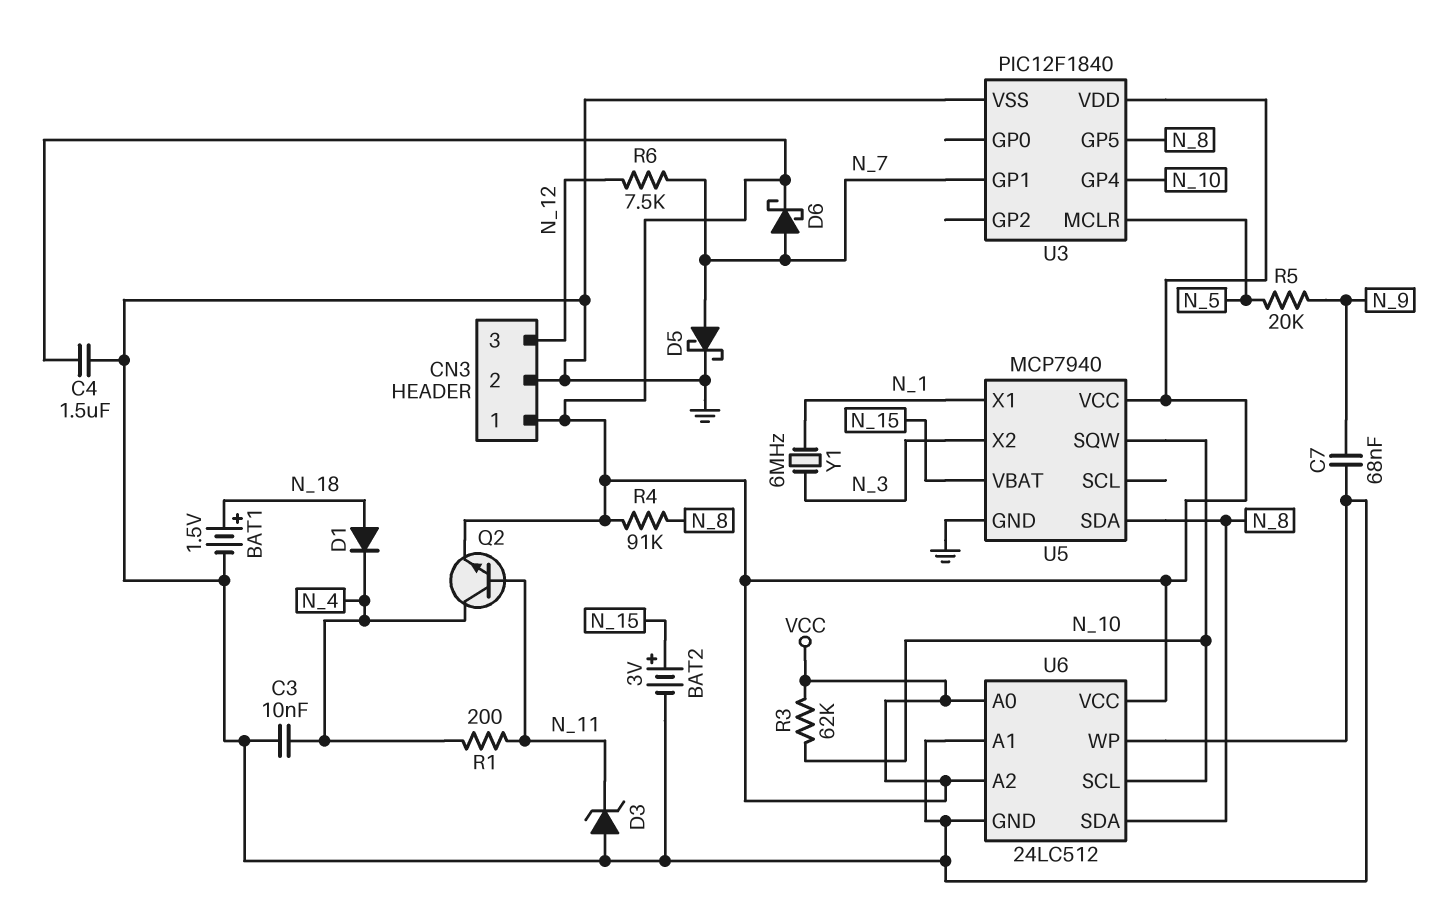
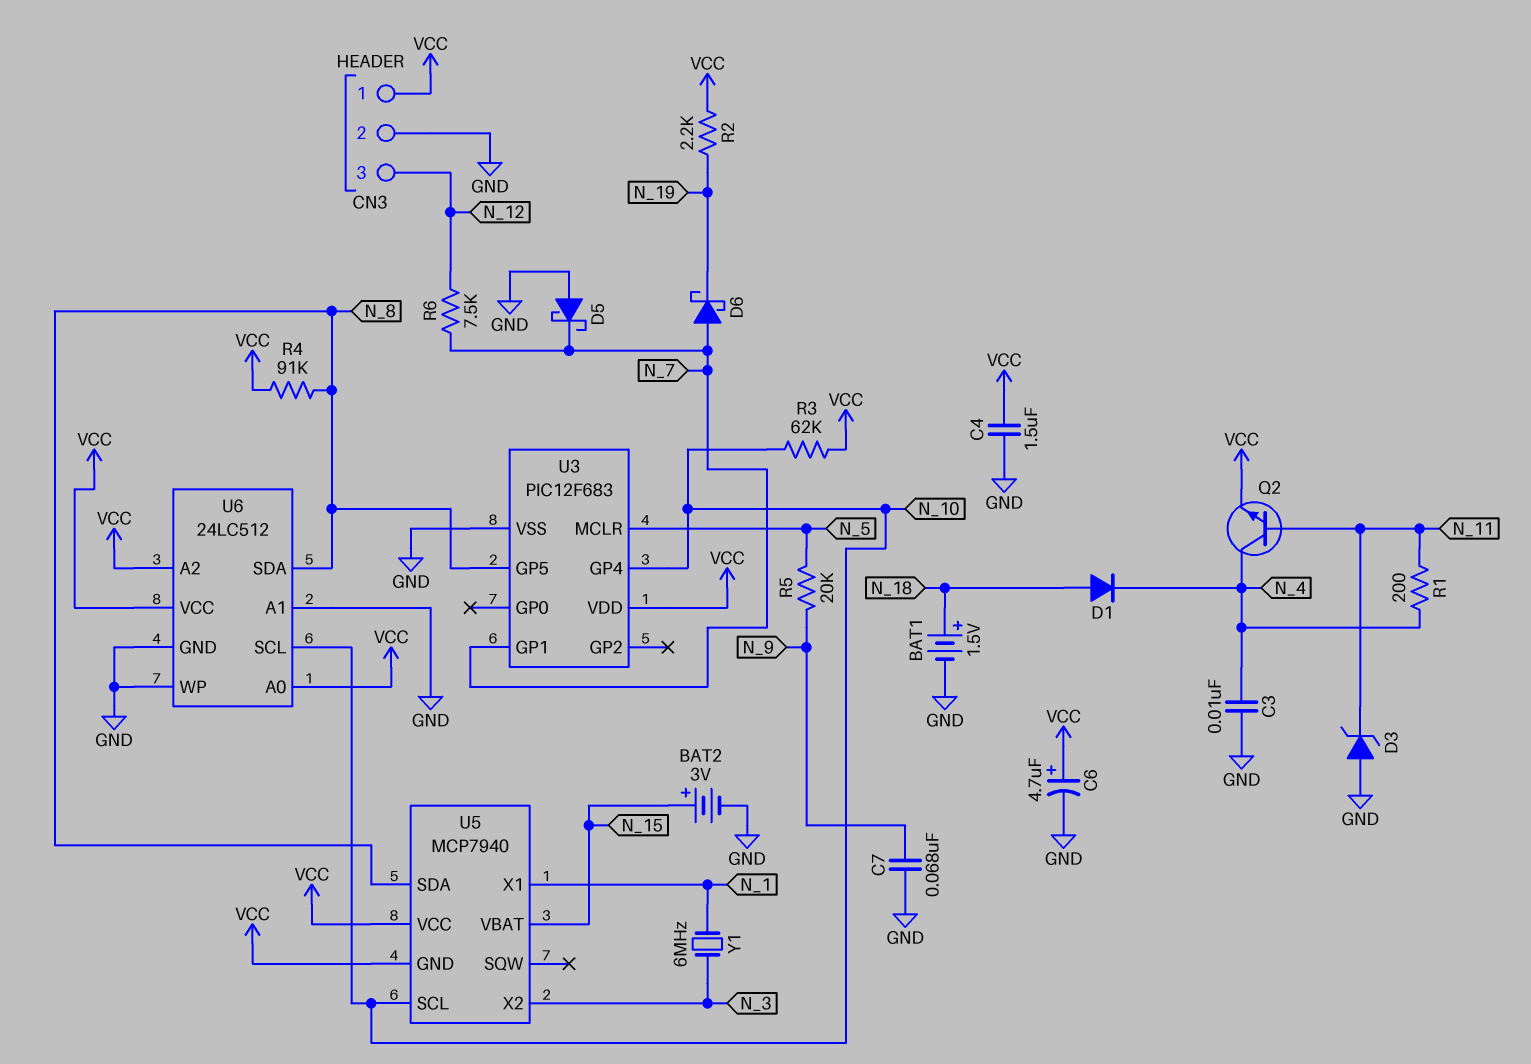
C6: none -> 4.7uF (plus VCC, minus GND)
D5: schottky (A N_7, K GND) -> schottky (A GND, K N_7)
D6: schottky (A N_7, K VCC) -> schottky (A N_7, K N_19)
R2: none -> 2.2k (N_19, VCC)
U3: PIC12F1840 -> PIC12F683
U5 pin GND: GND -> VCC
U5 pin SCL: none -> N_10
U5 pin SQW: N_10 -> none

